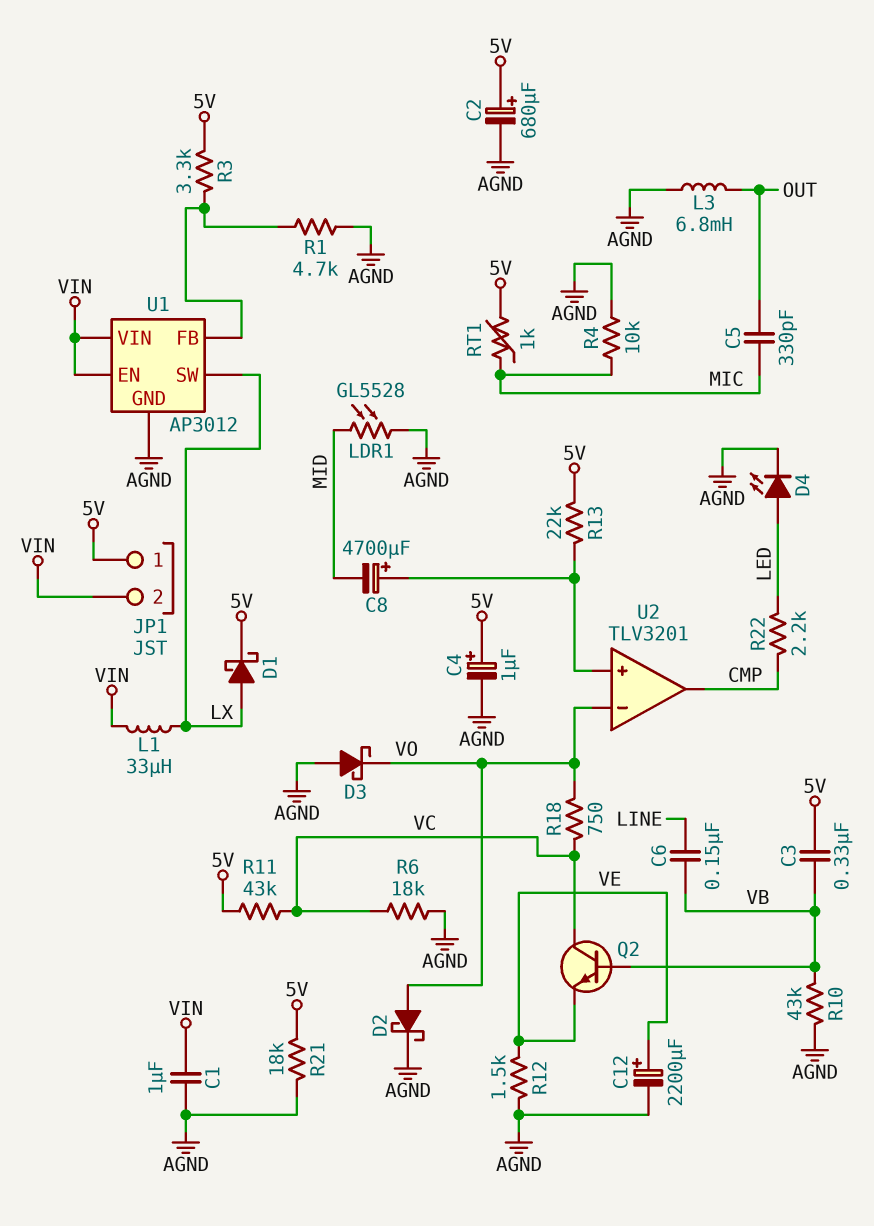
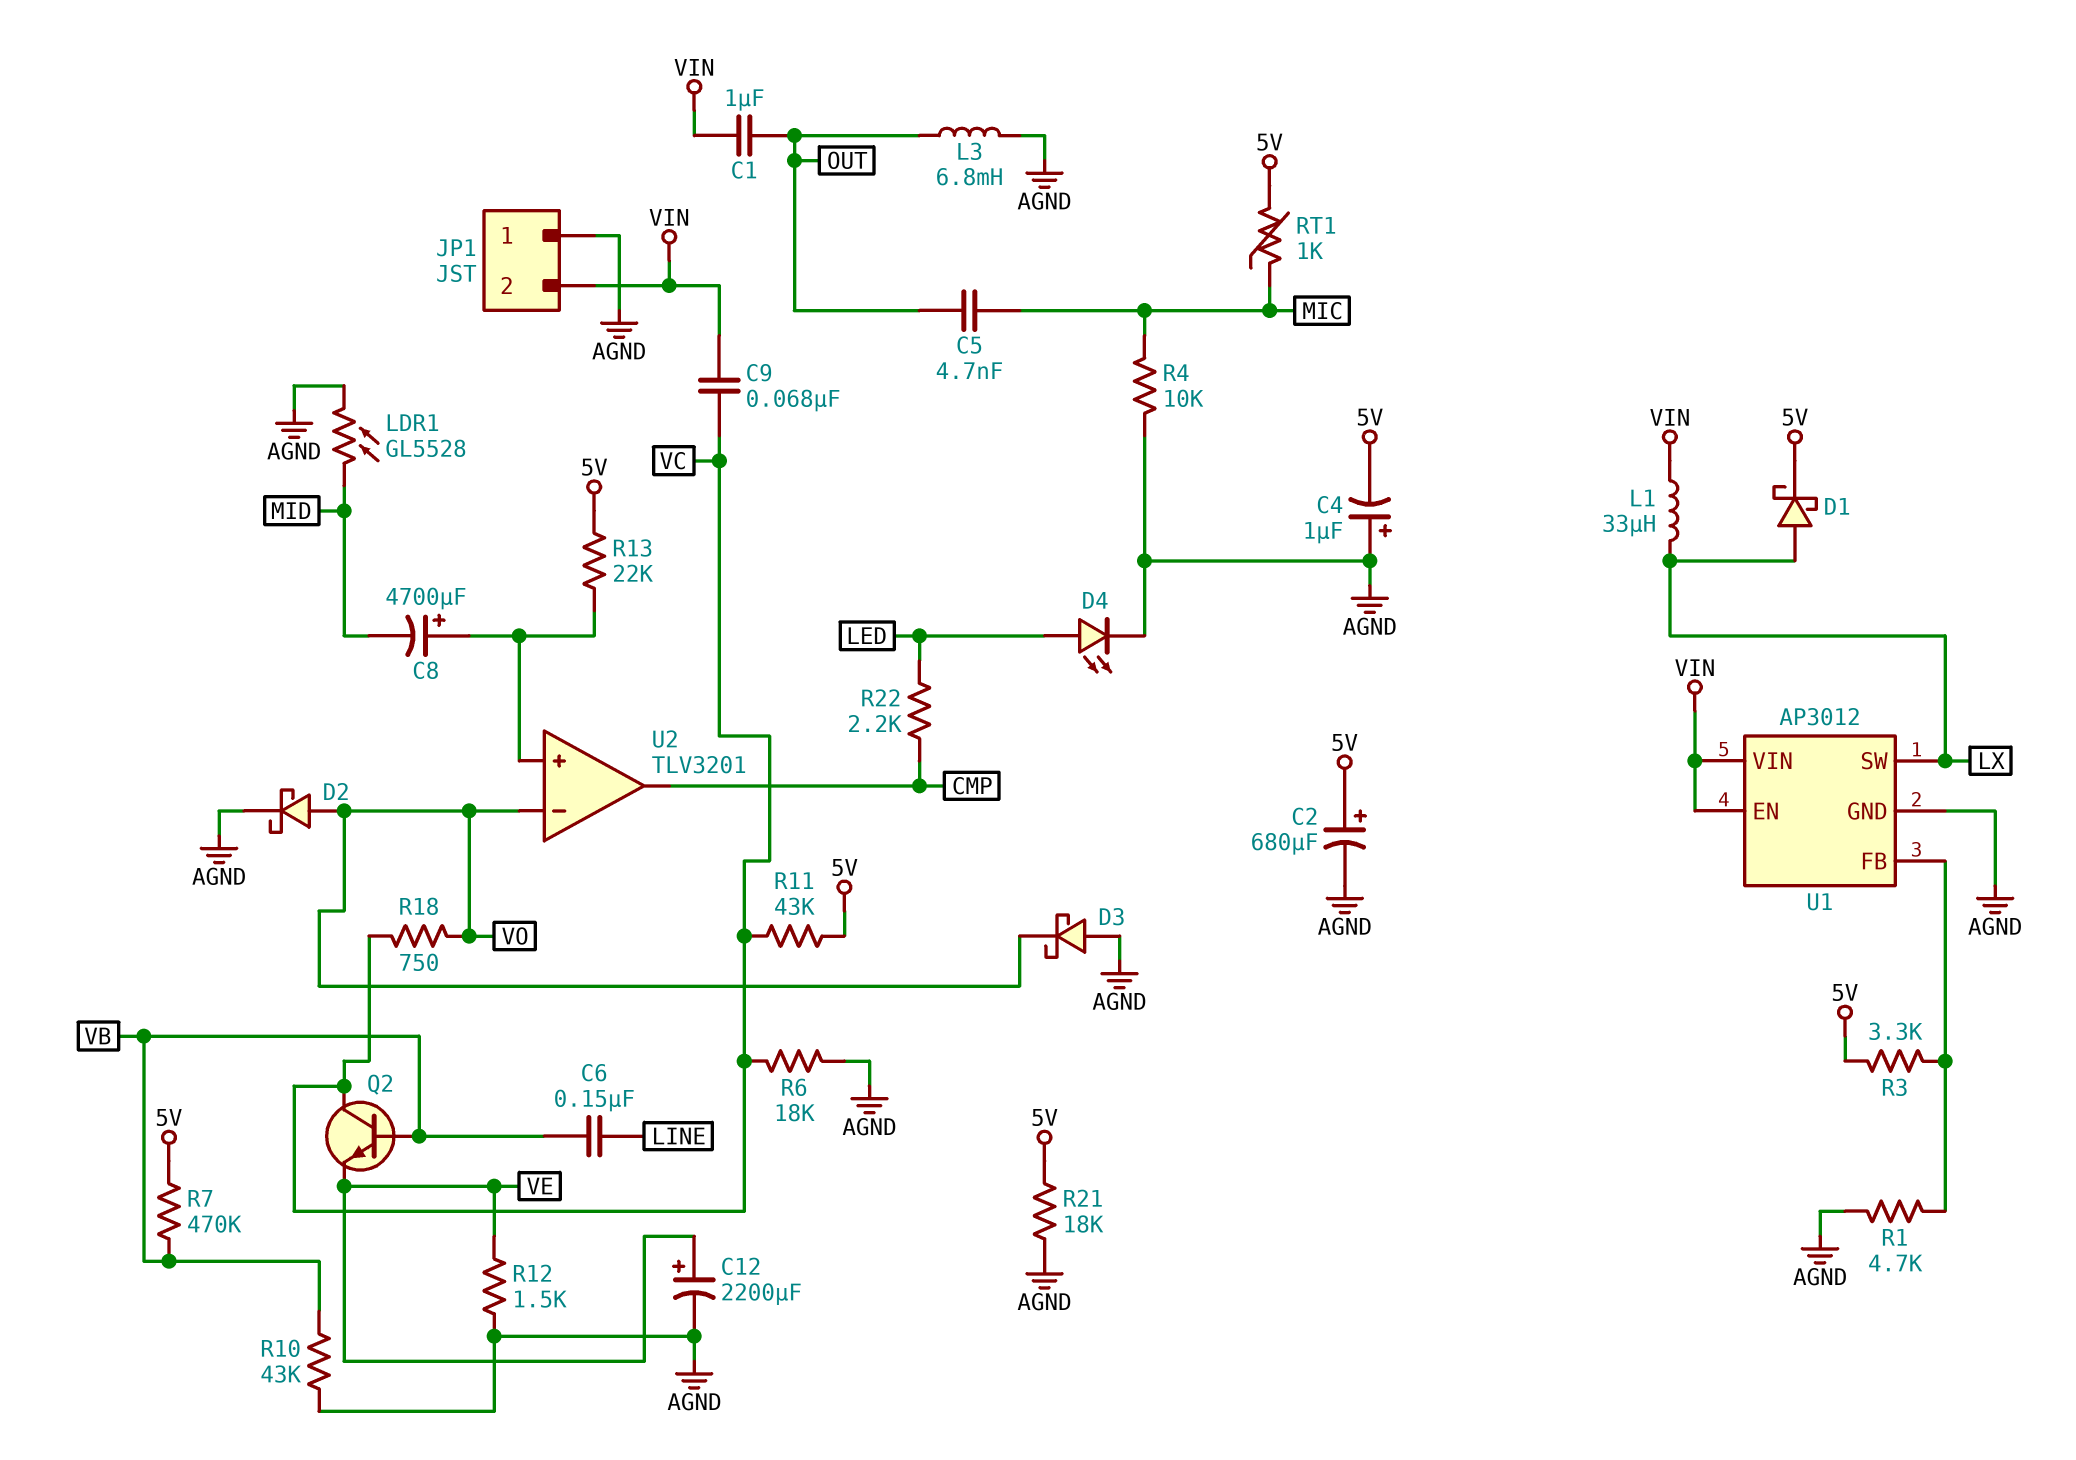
C1: 1uF (AGND, VIN) -> 1uF (OUT, VIN)
C3: 330nF (5V, VB) -> none
C4: 1uF (plus 5V, minus AGND) -> 1uF (plus AGND, minus 5V)
C5: 330pF (MIC, OUT) -> 4.7nF (MIC, OUT)
C9: none -> 68nF (VC, VIN)
JP1 pin 1: 5V -> AGND
R7: none -> 470k (5V, VB)

